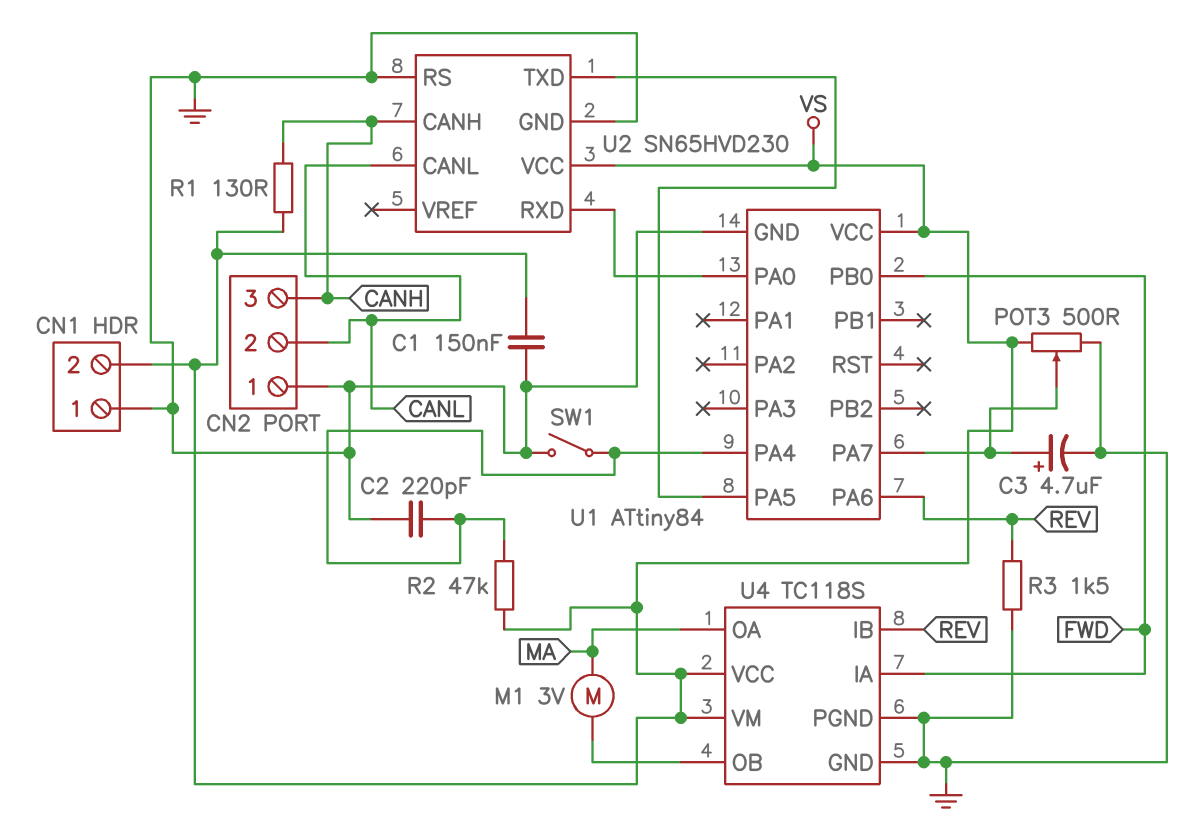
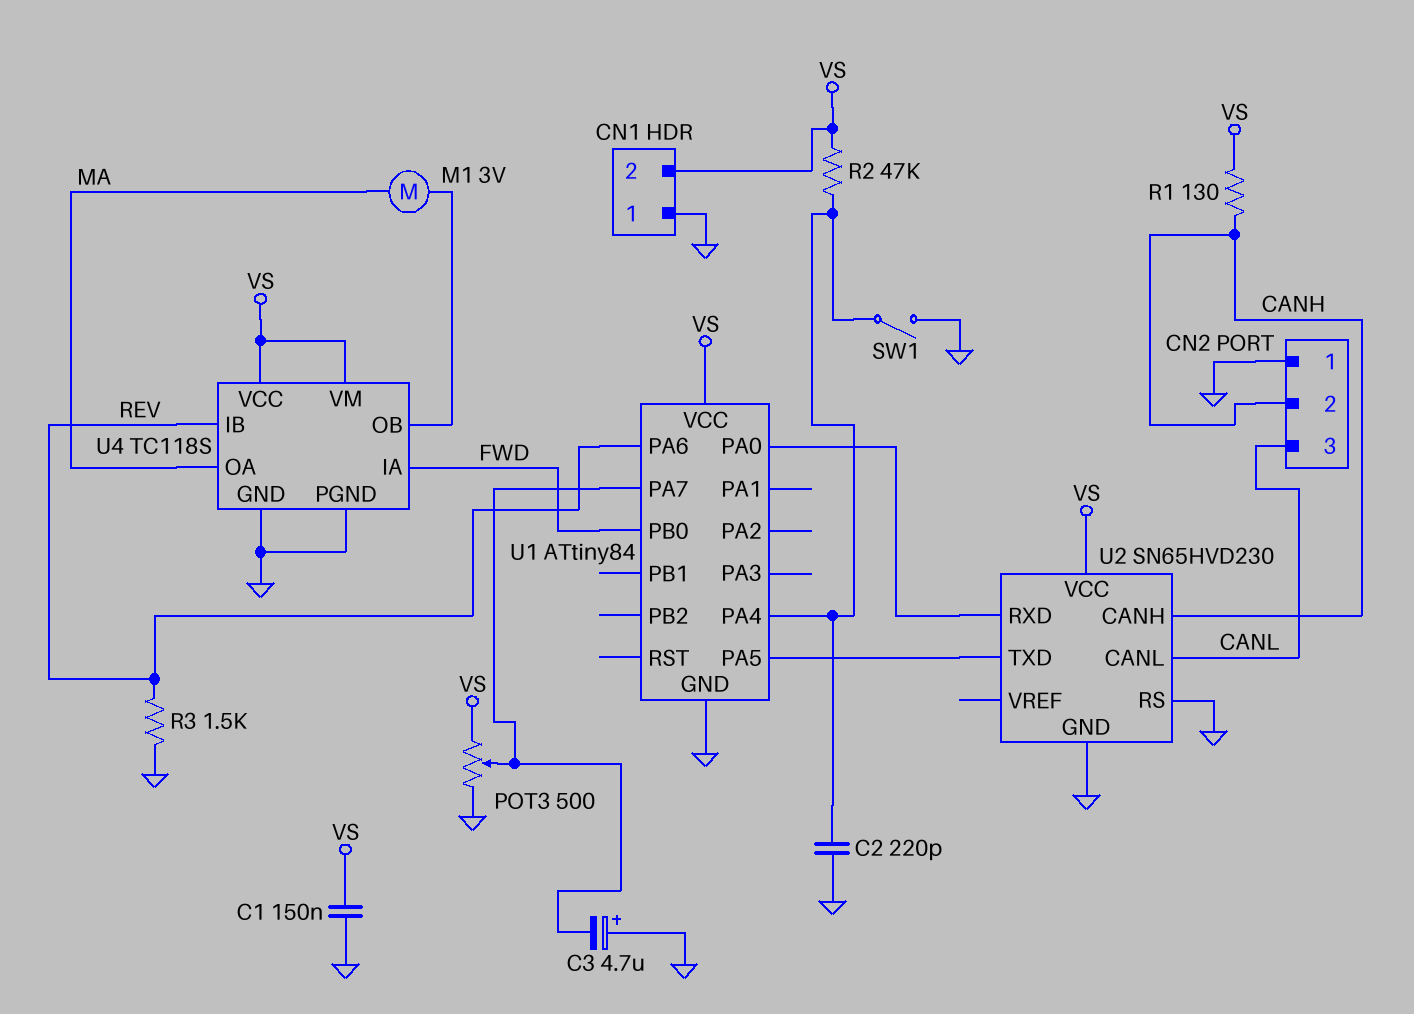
C3: 4.7uF (plus U1/PA7, minus GND) -> 4.7uF (plus GND, minus U1/PA7)
CN2 pin 2: CANL -> CANH
CN2 pin 3: CANH -> CANL

